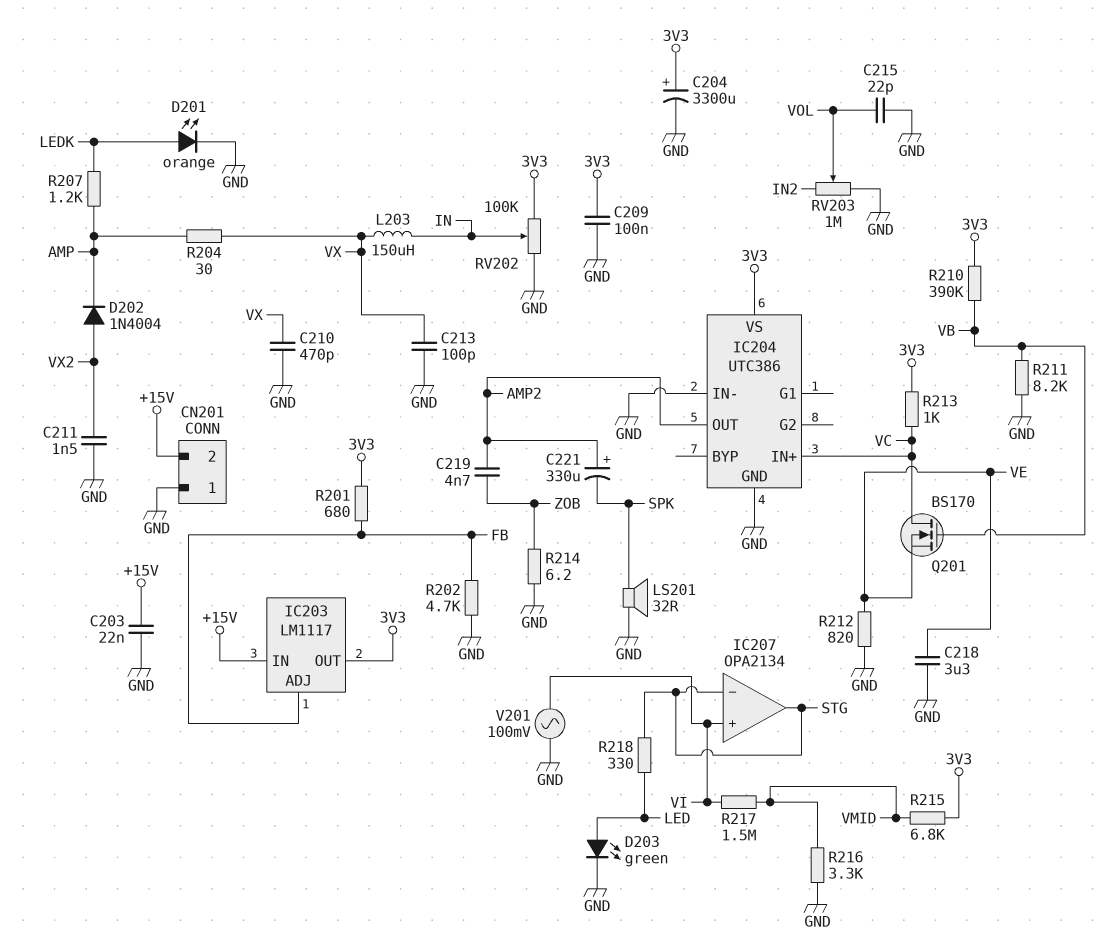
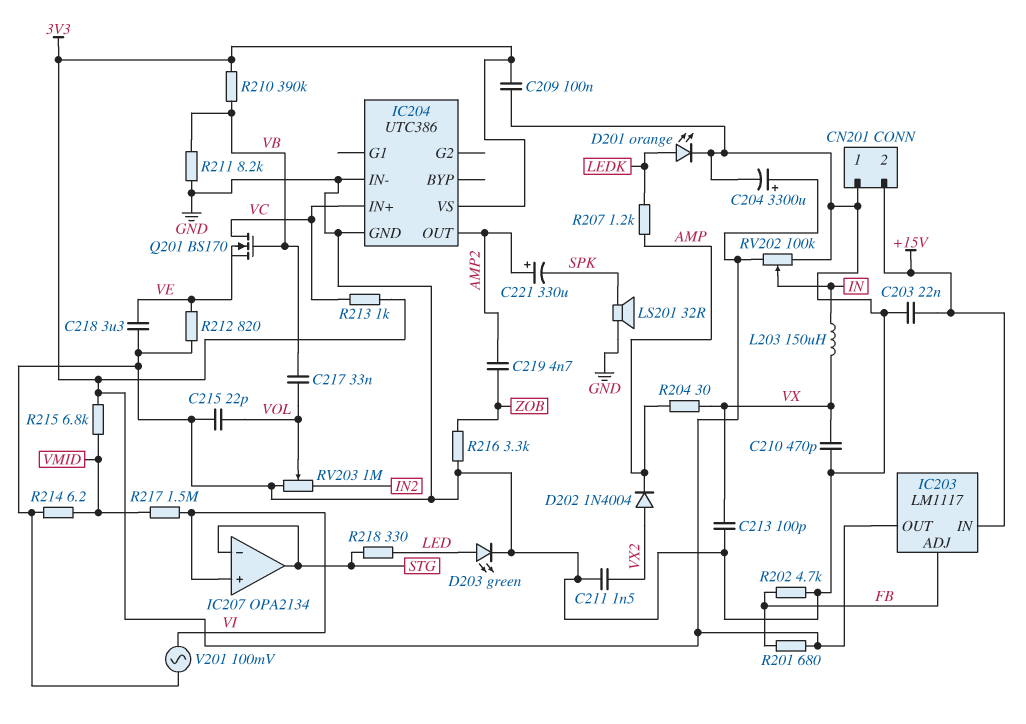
C217: none -> 33nF (VB, VOL)
R214: 6.2 (GND, ZOB) -> 6.2 (GND, VMID)
R216: 3.3k (GND, VMID) -> 3.3k (GND, ZOB)

